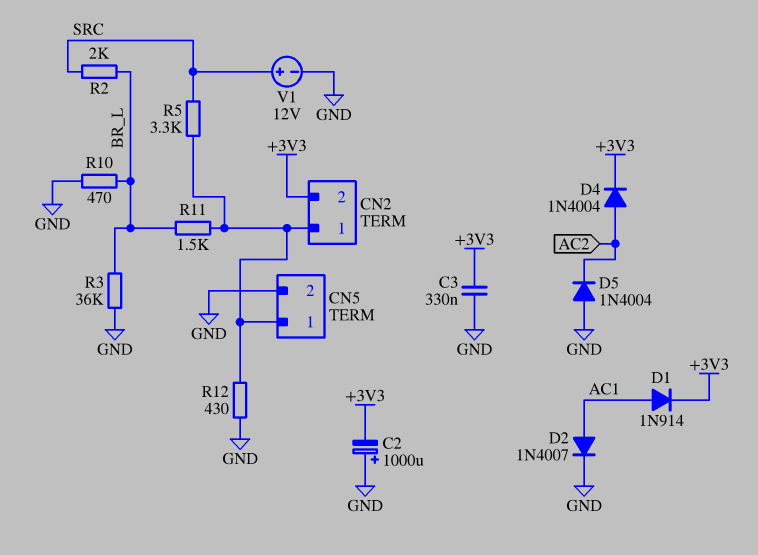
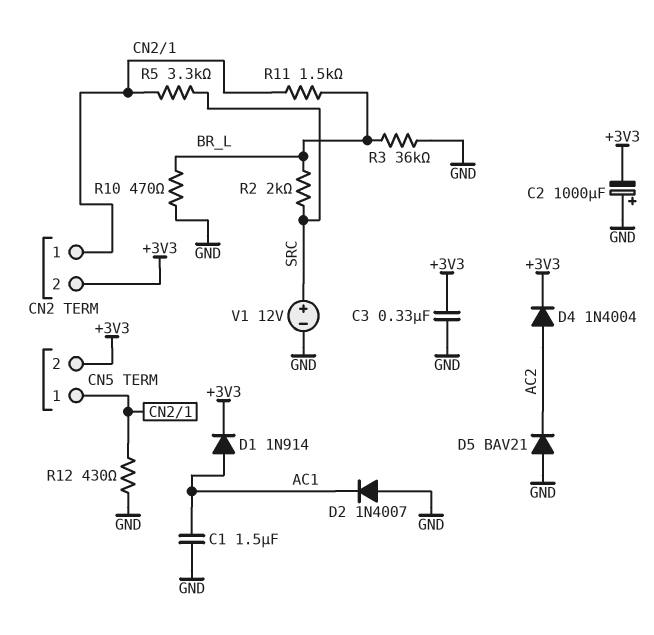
C1: none -> 1.5uF (AC1, GND)
CN5 pin 2: GND -> +3V3
D2: diode 1N4007 (A AC1, K GND) -> diode 1N4007 (A GND, K AC1)
D5: diode 1N4004 (A GND, K AC2) -> diode BAV21 (A GND, K AC2)

